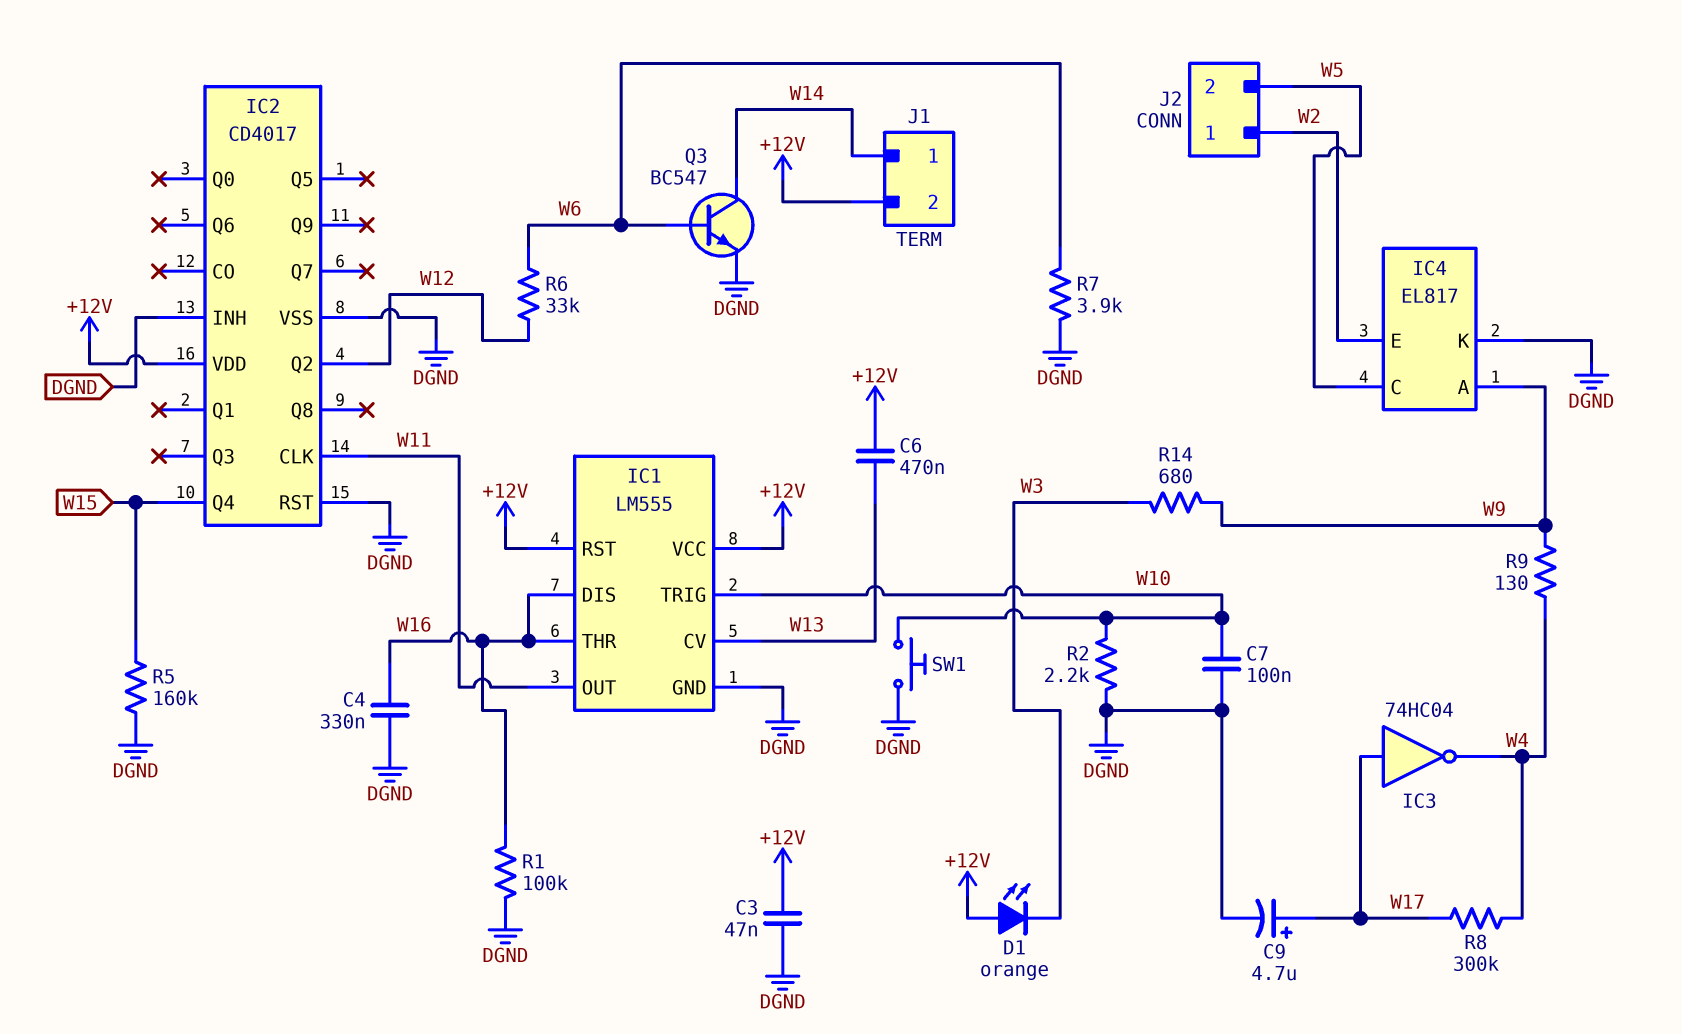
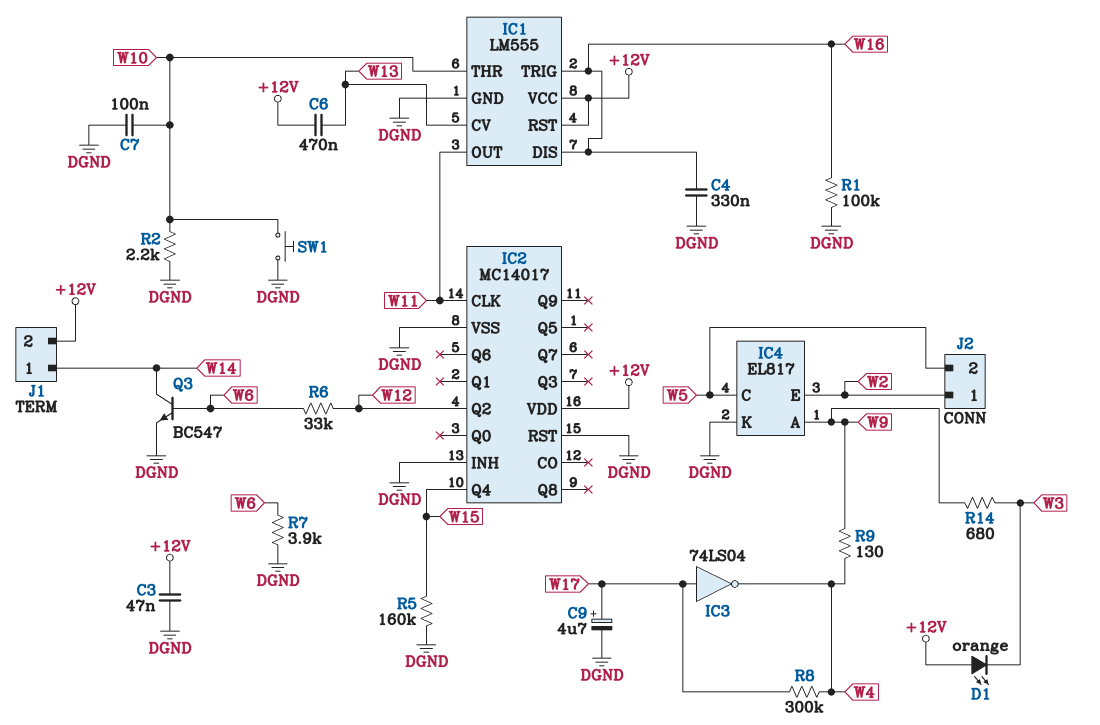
IC1 pin THR: W16 -> W10
IC1 pin TRIG: W10 -> W16
IC2: CD4017 -> MC14017
IC3: NOT 74HC04 (in W17, out W4) -> NOT 74LS04 (in W17, out W4)

